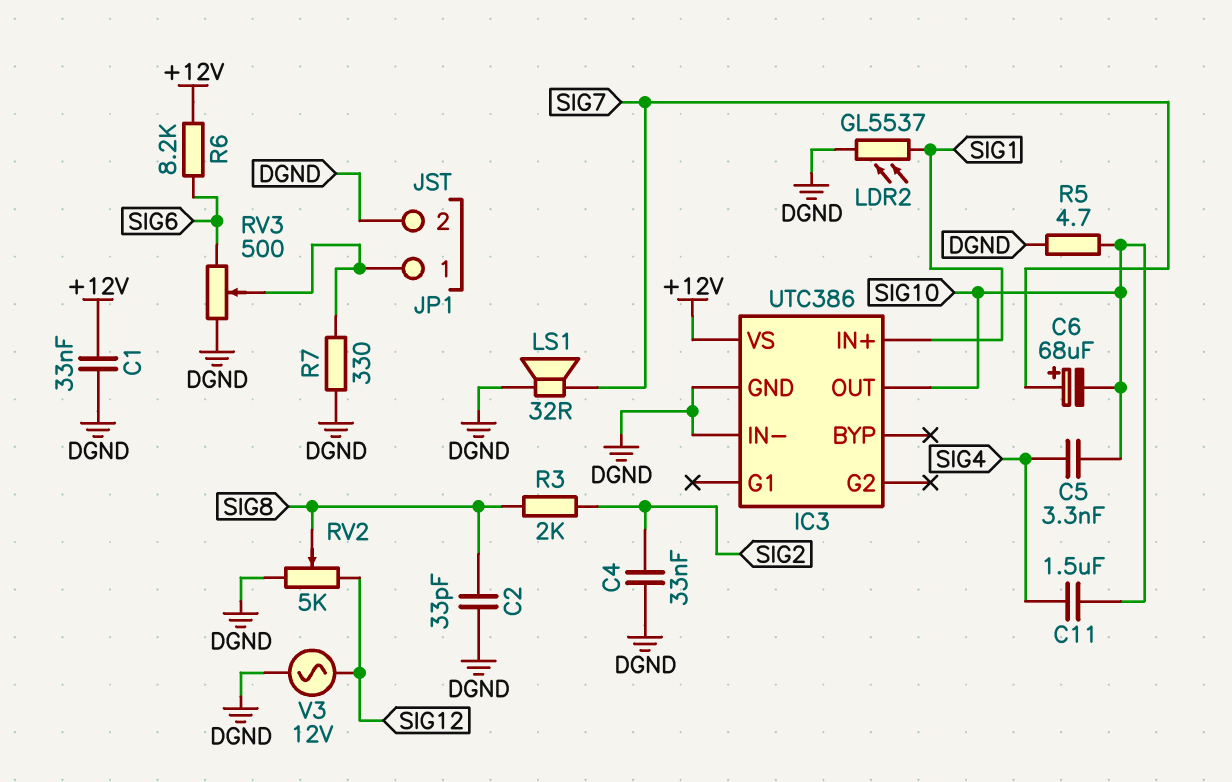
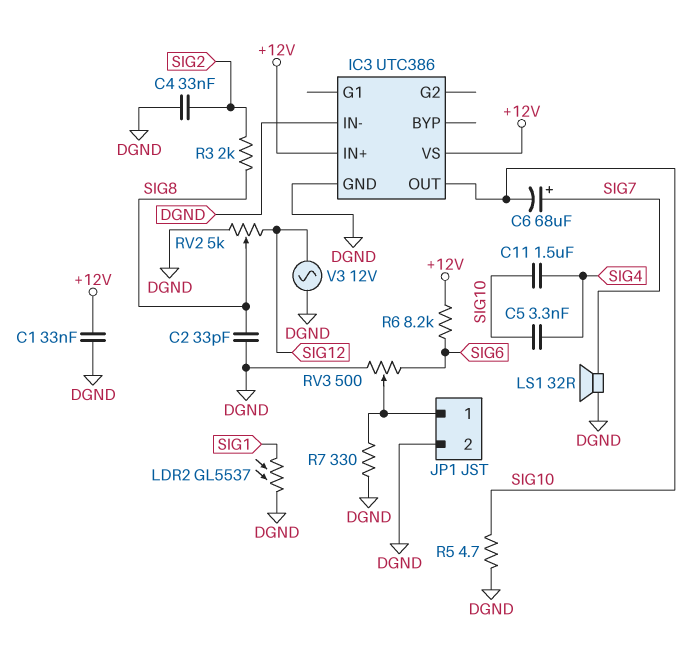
IC3 pin IN+: SIG1 -> +12V

